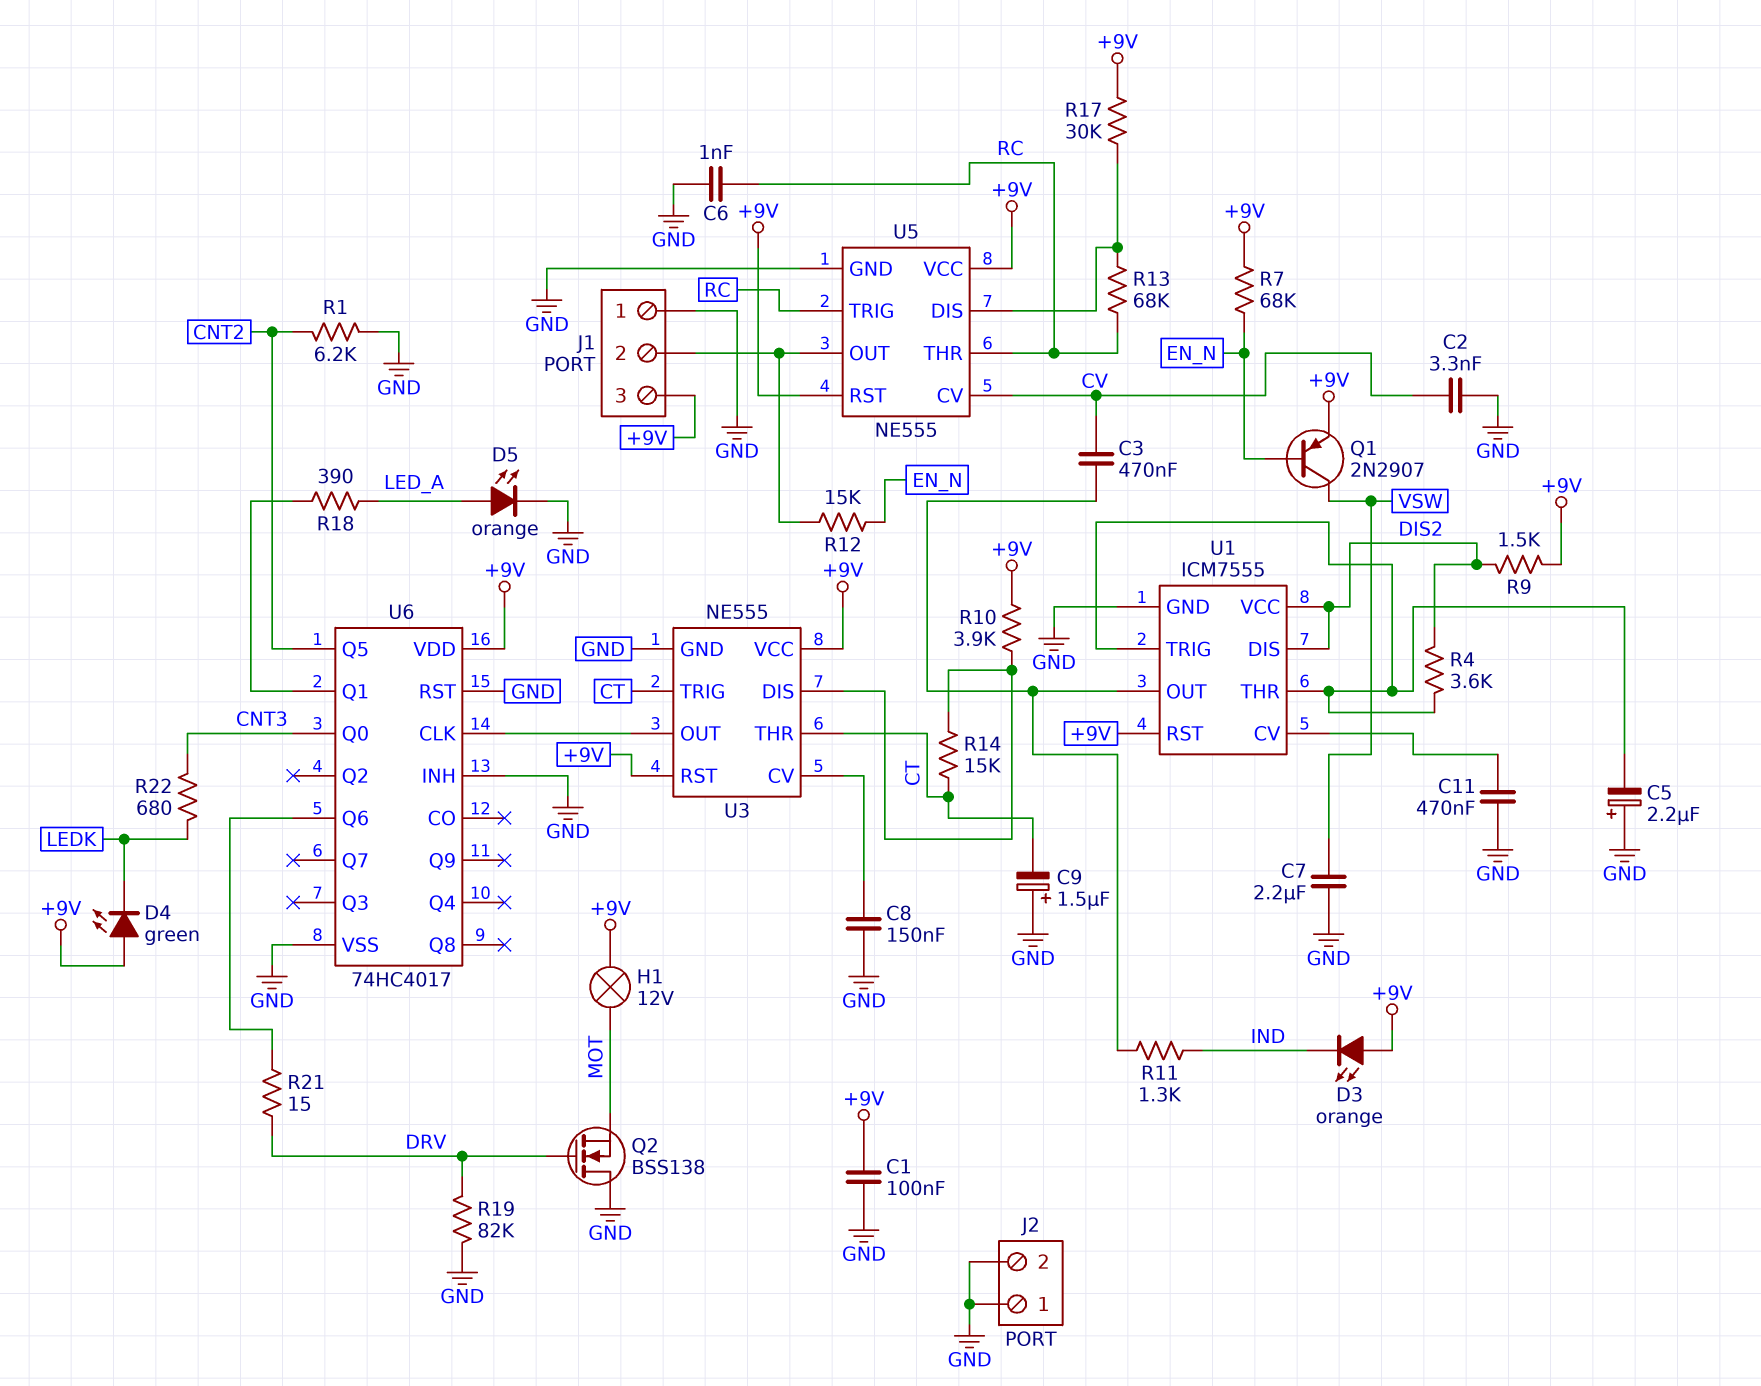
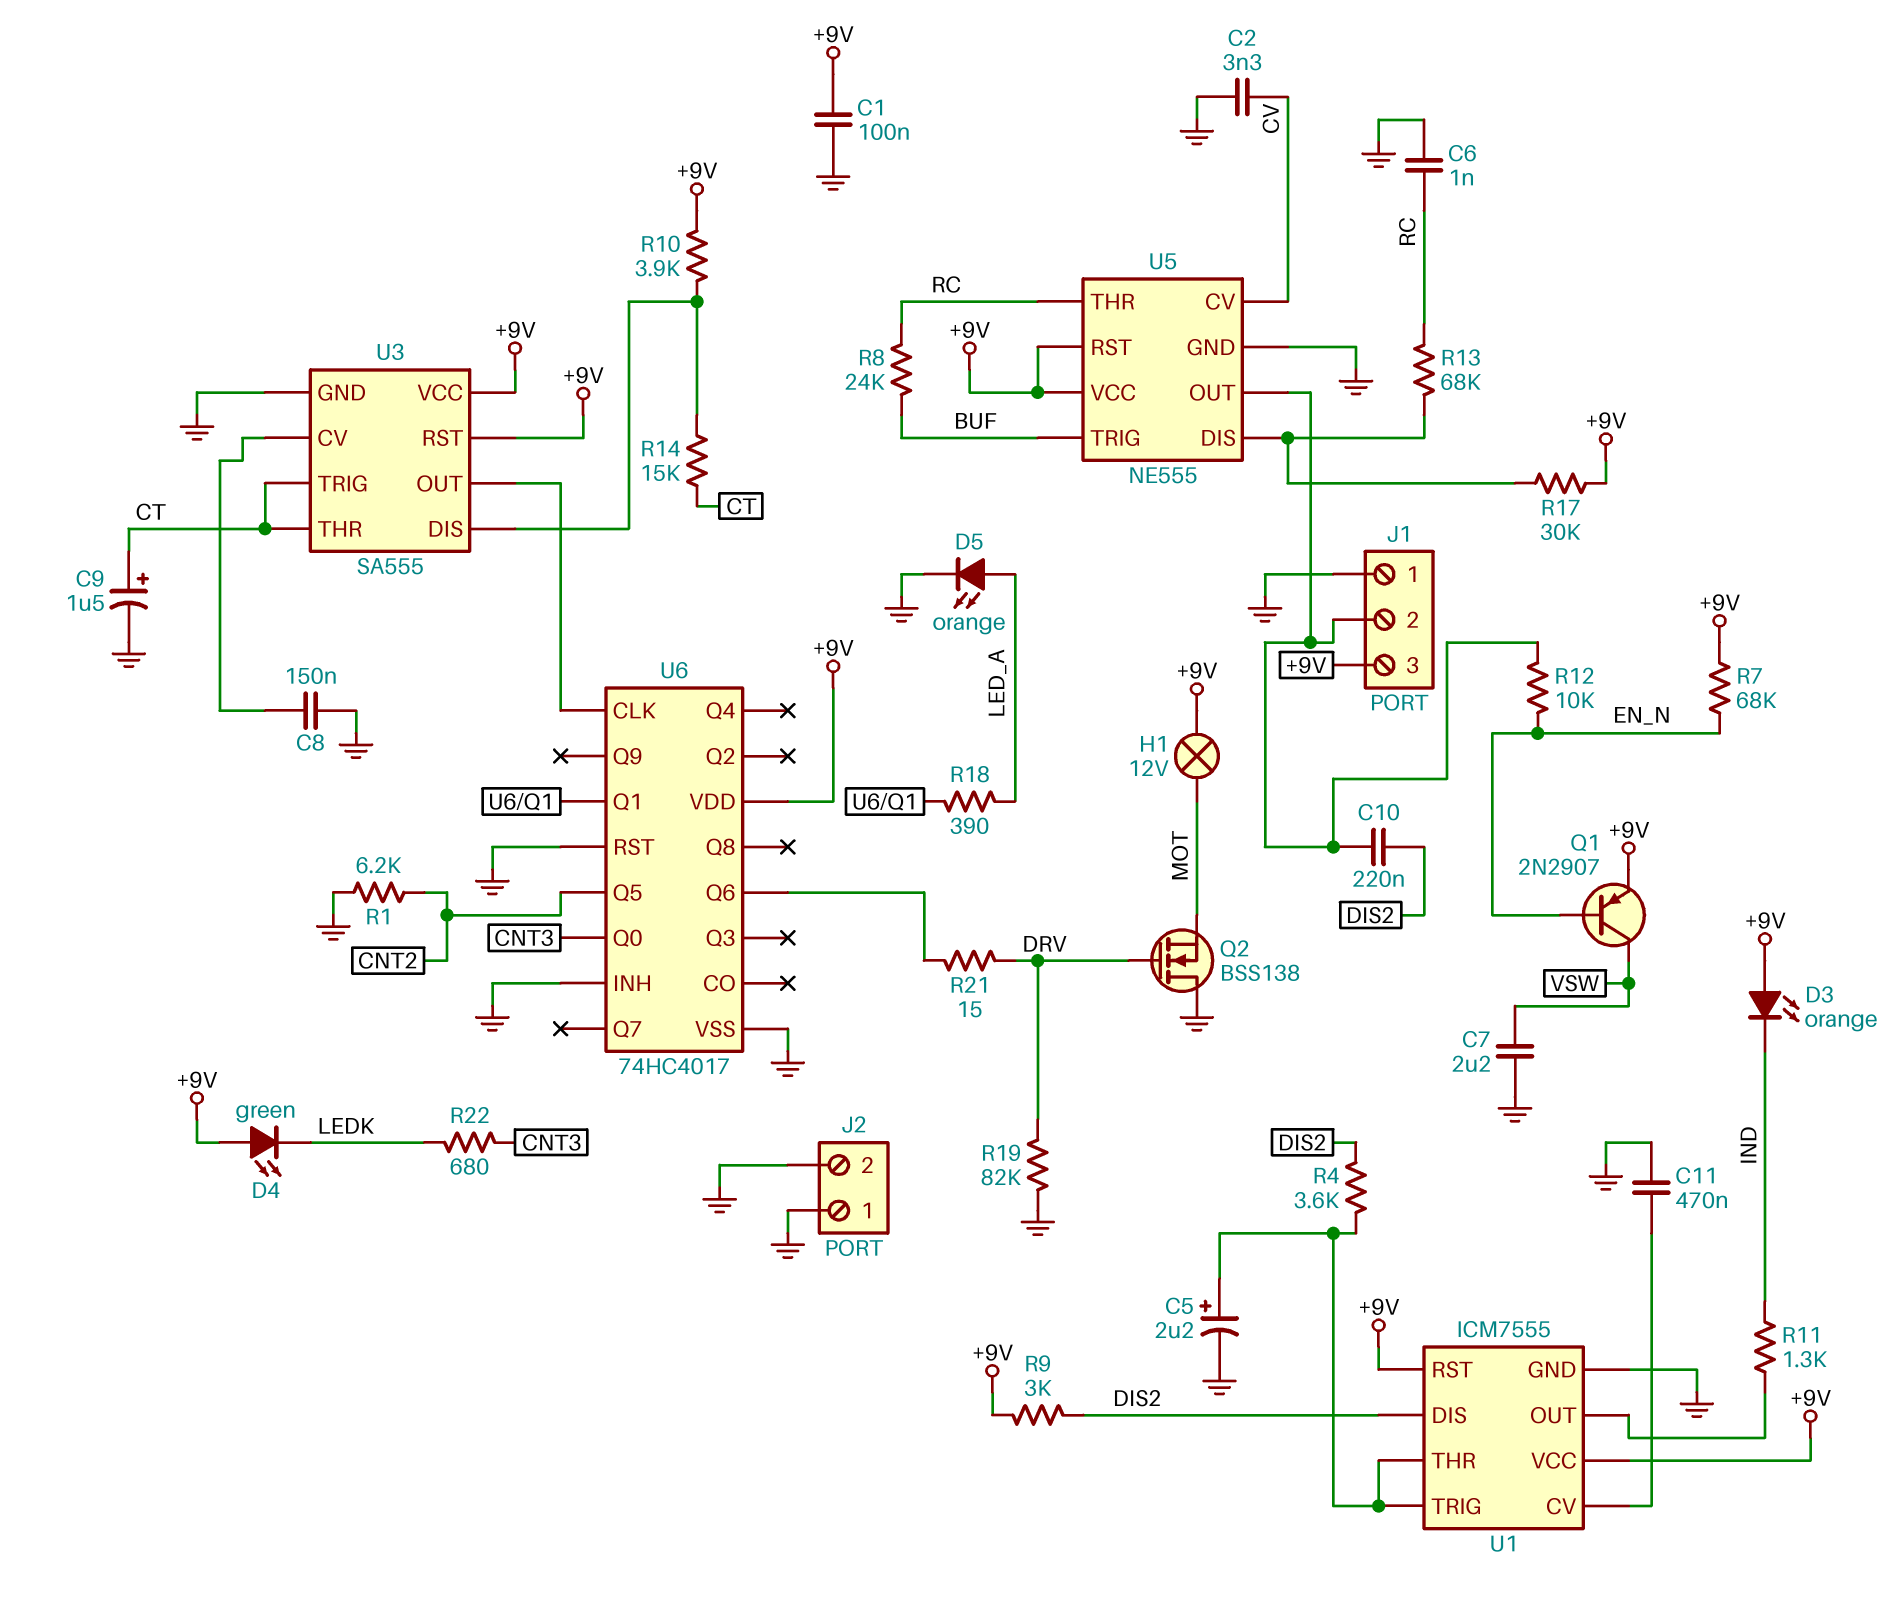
C3: 470nF (CV, U1/OUT) -> none
C5: 2.2uF (plus GND, minus U1/THR) -> 2.2uF (plus U1/THR, minus GND)
C9: 1.5uF (plus GND, minus CT) -> 1.5uF (plus CT, minus GND)
C10: none -> 220nF (DIS2, J1/2)
R8: none -> 24k (BUF, RC)
R9: 1.5k (+9V, DIS2) -> 3k (+9V, DIS2)
R12: 15k (EN_N, J1/2) -> 10k (EN_N, J1/2)
U1 pin VCC: DIS2 -> +9V
U3: NE555 -> SA555
U5 pin TRIG: RC -> BUF

